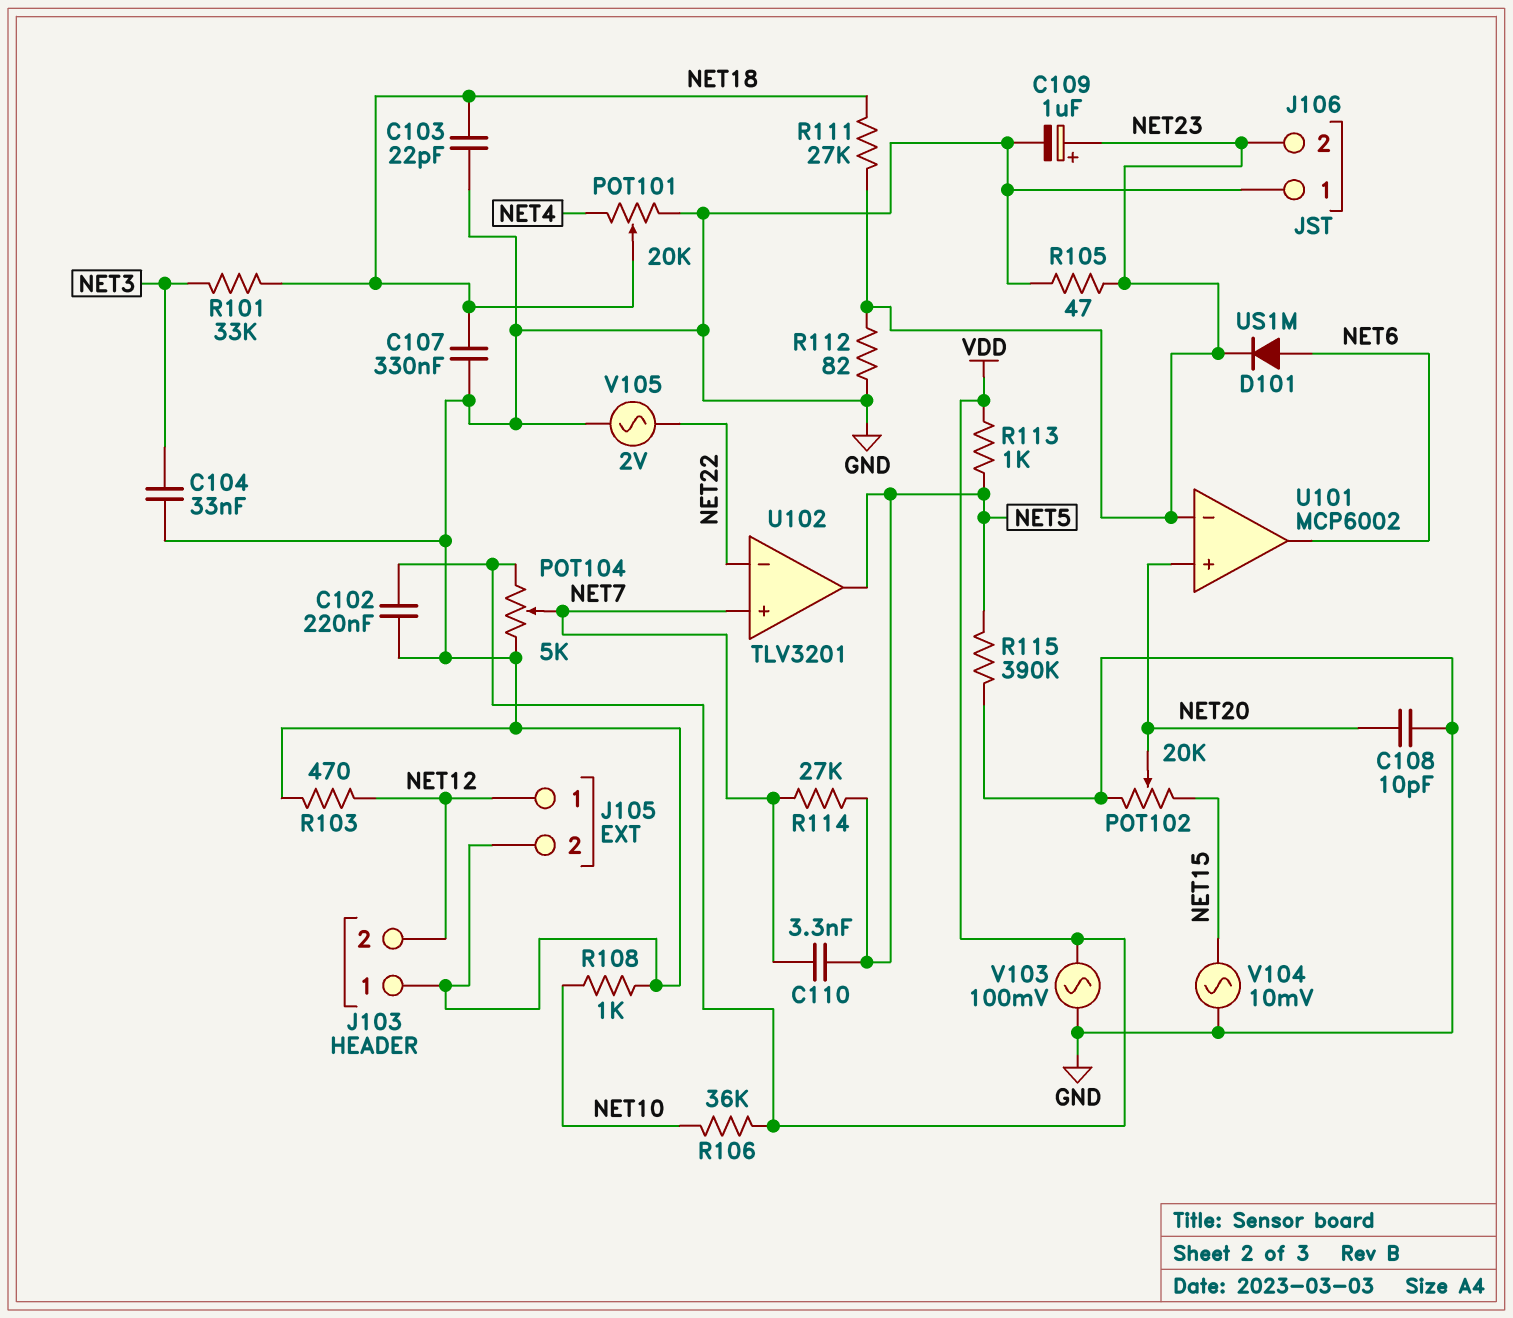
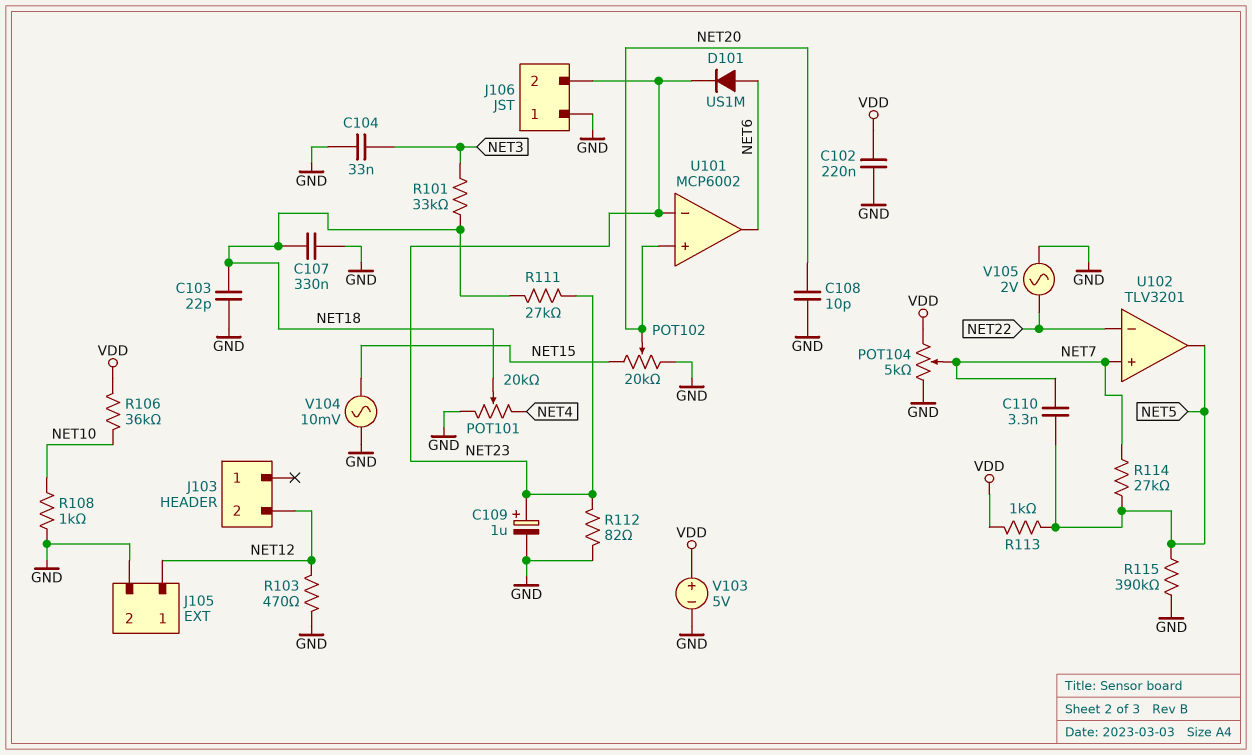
J103 pin 1: GND -> none
R105: 47 (GND, NET23) -> none
V103: AC 100mV (GND, VDD) -> 5V (plus VDD, minus GND)

